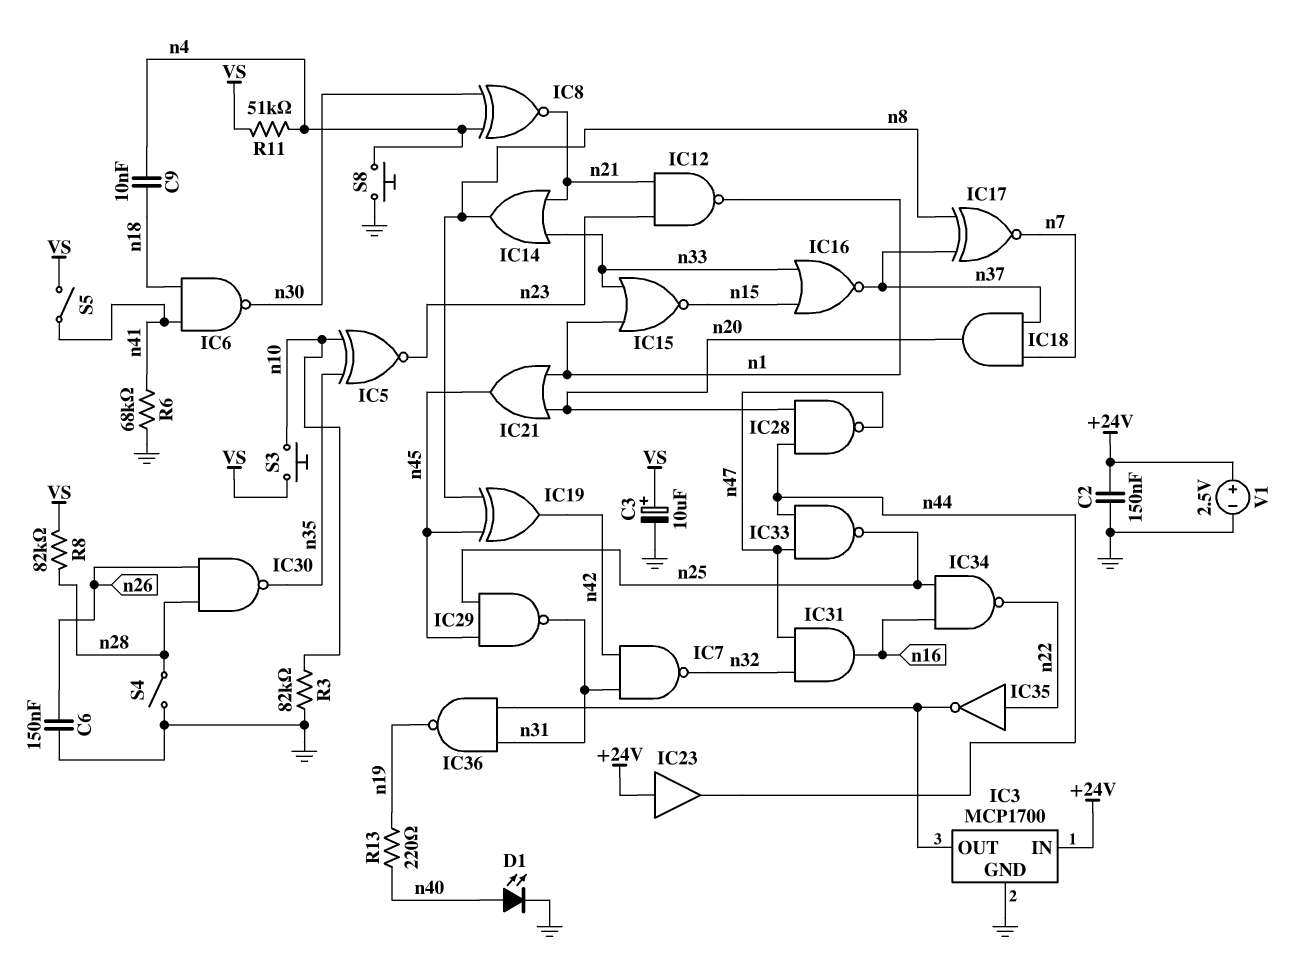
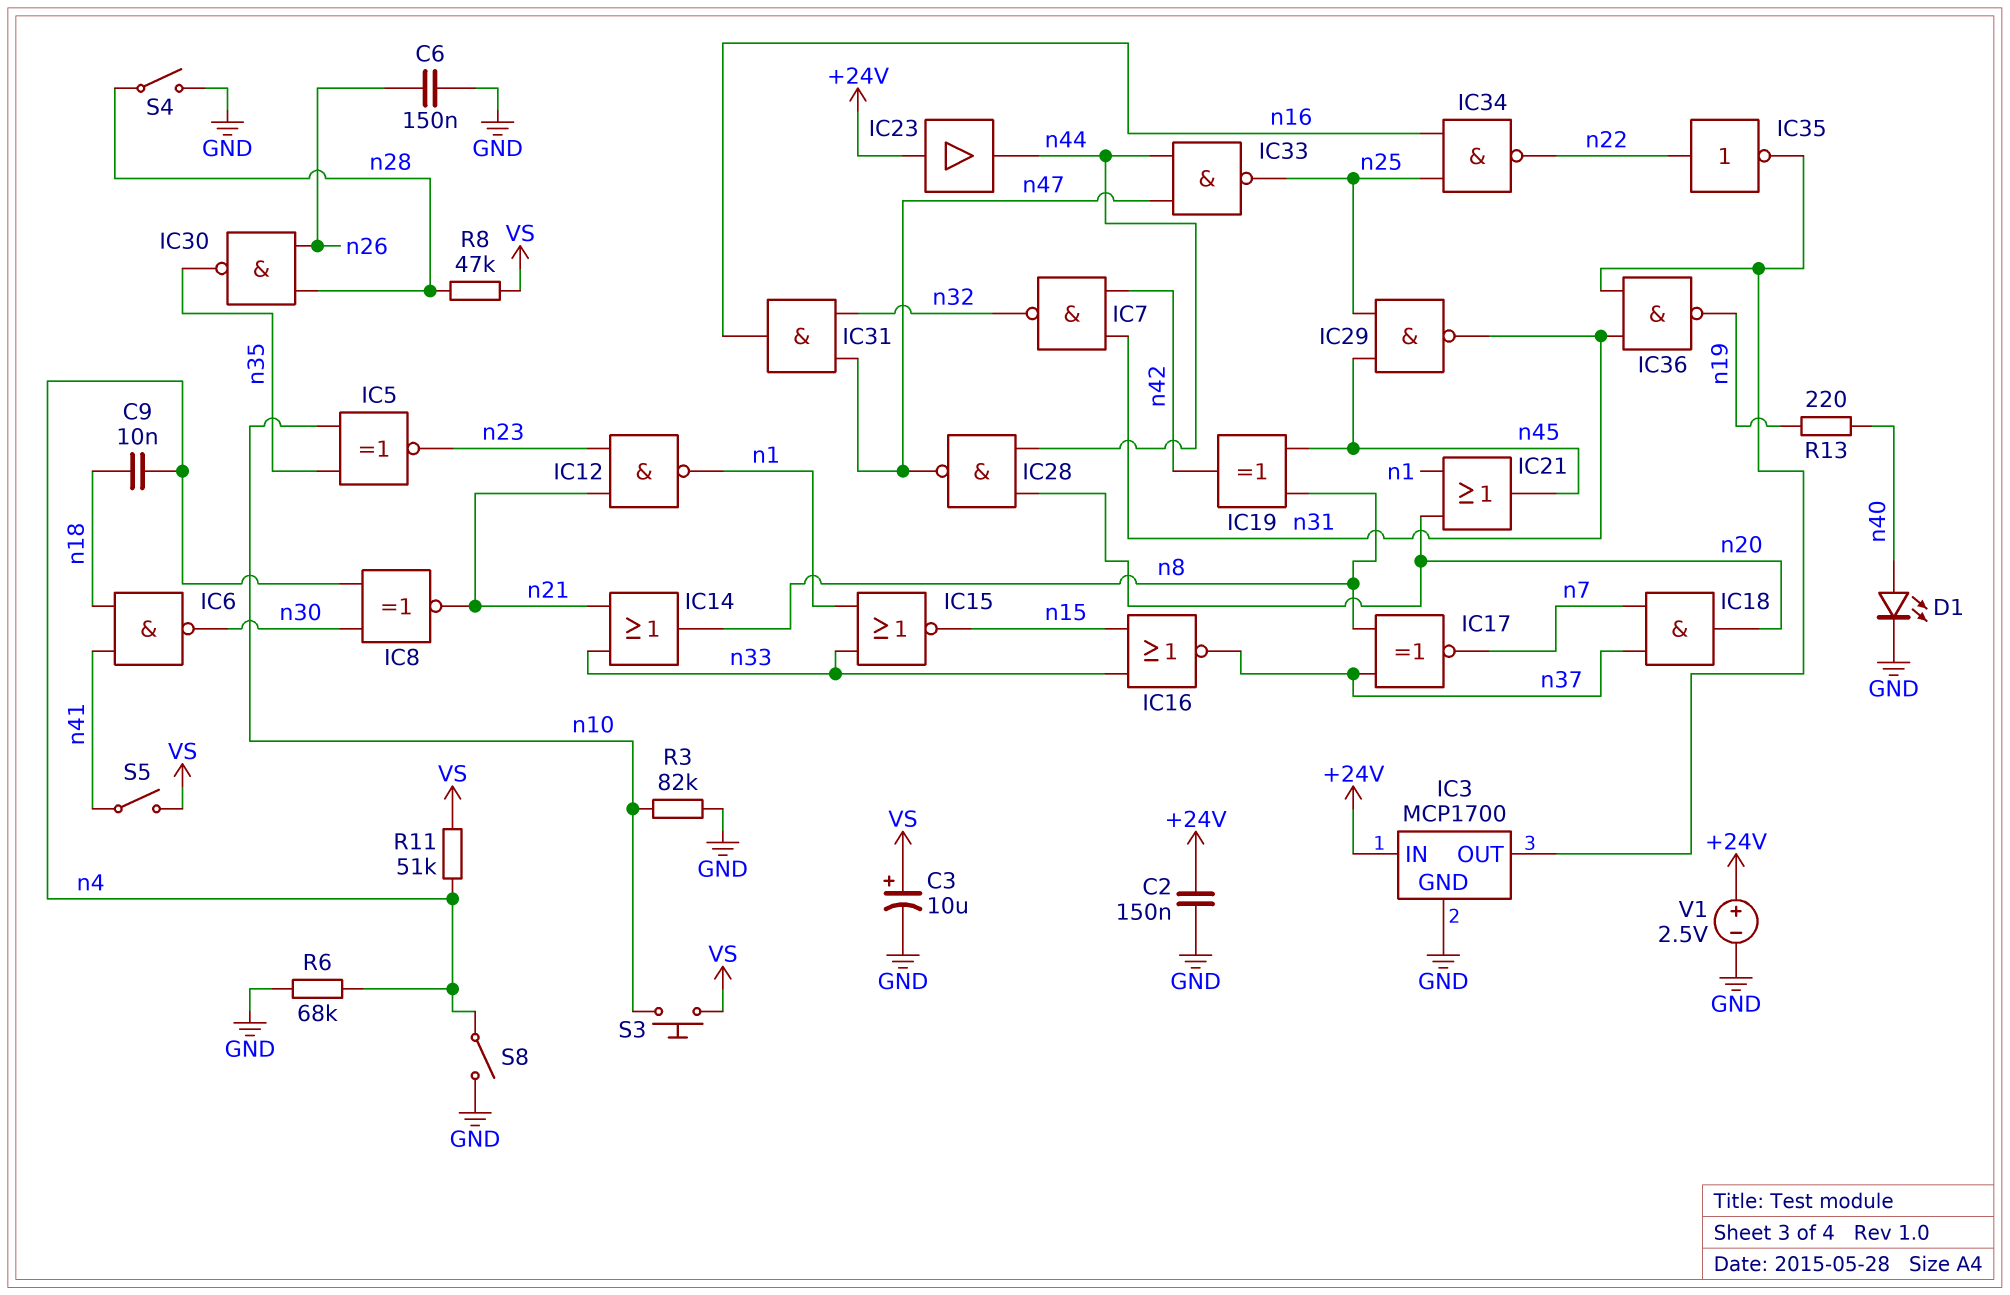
R6: 68k (GND, n41) -> 68k (GND, n4)
R8: 82k (VS, n28) -> 47k (VS, n28)
S8: button (GND, n4) -> switch (GND, n4)

